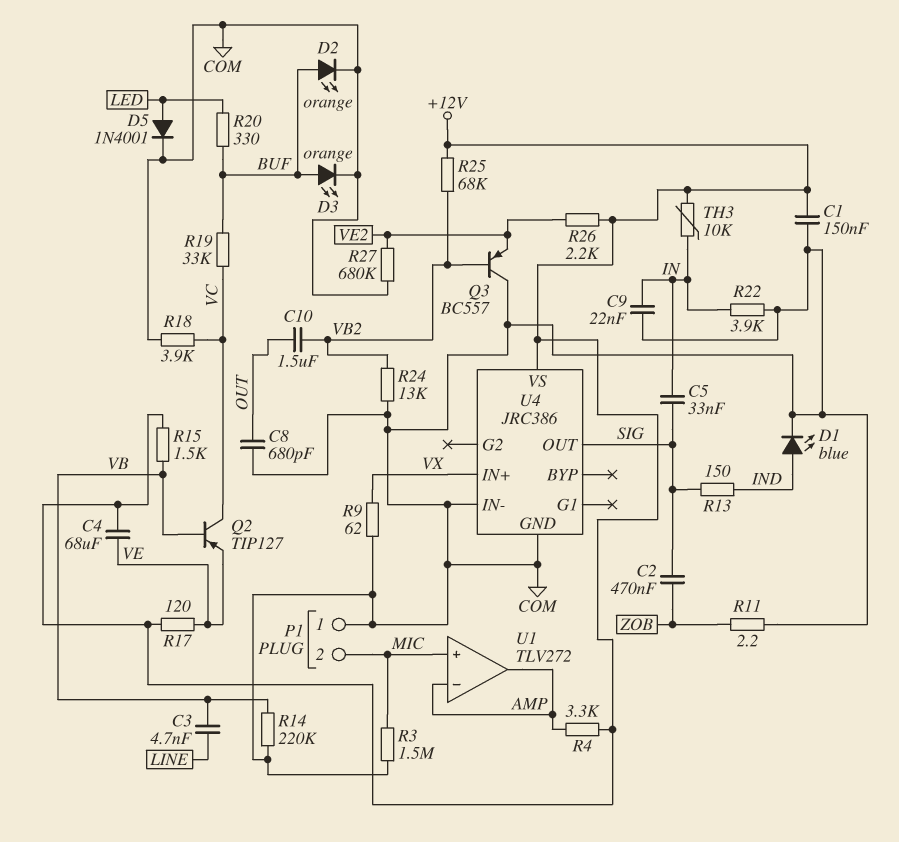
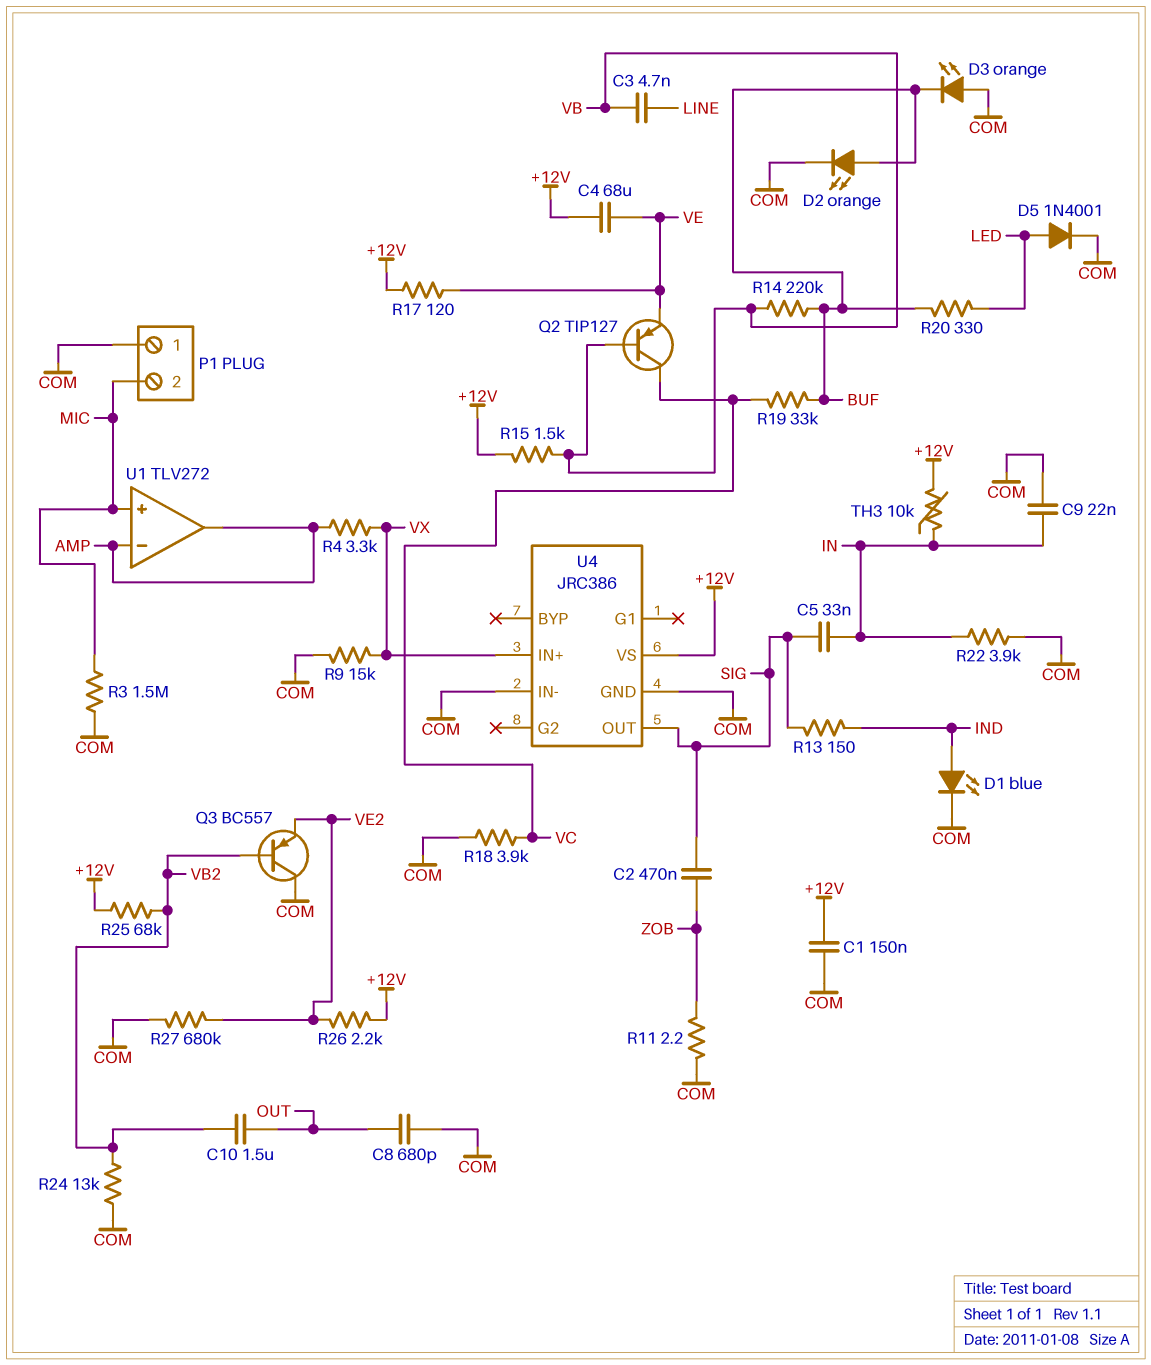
D3: LED orange (A BUF, K COM) -> LED orange (A COM, K BUF)
R4: 3.3k (+12V, AMP) -> 3.3k (AMP, VX)
R9: 62 (COM, VX) -> 15k (COM, VX)
R14: 220k (COM, VB) -> 220k (BUF, VB)

